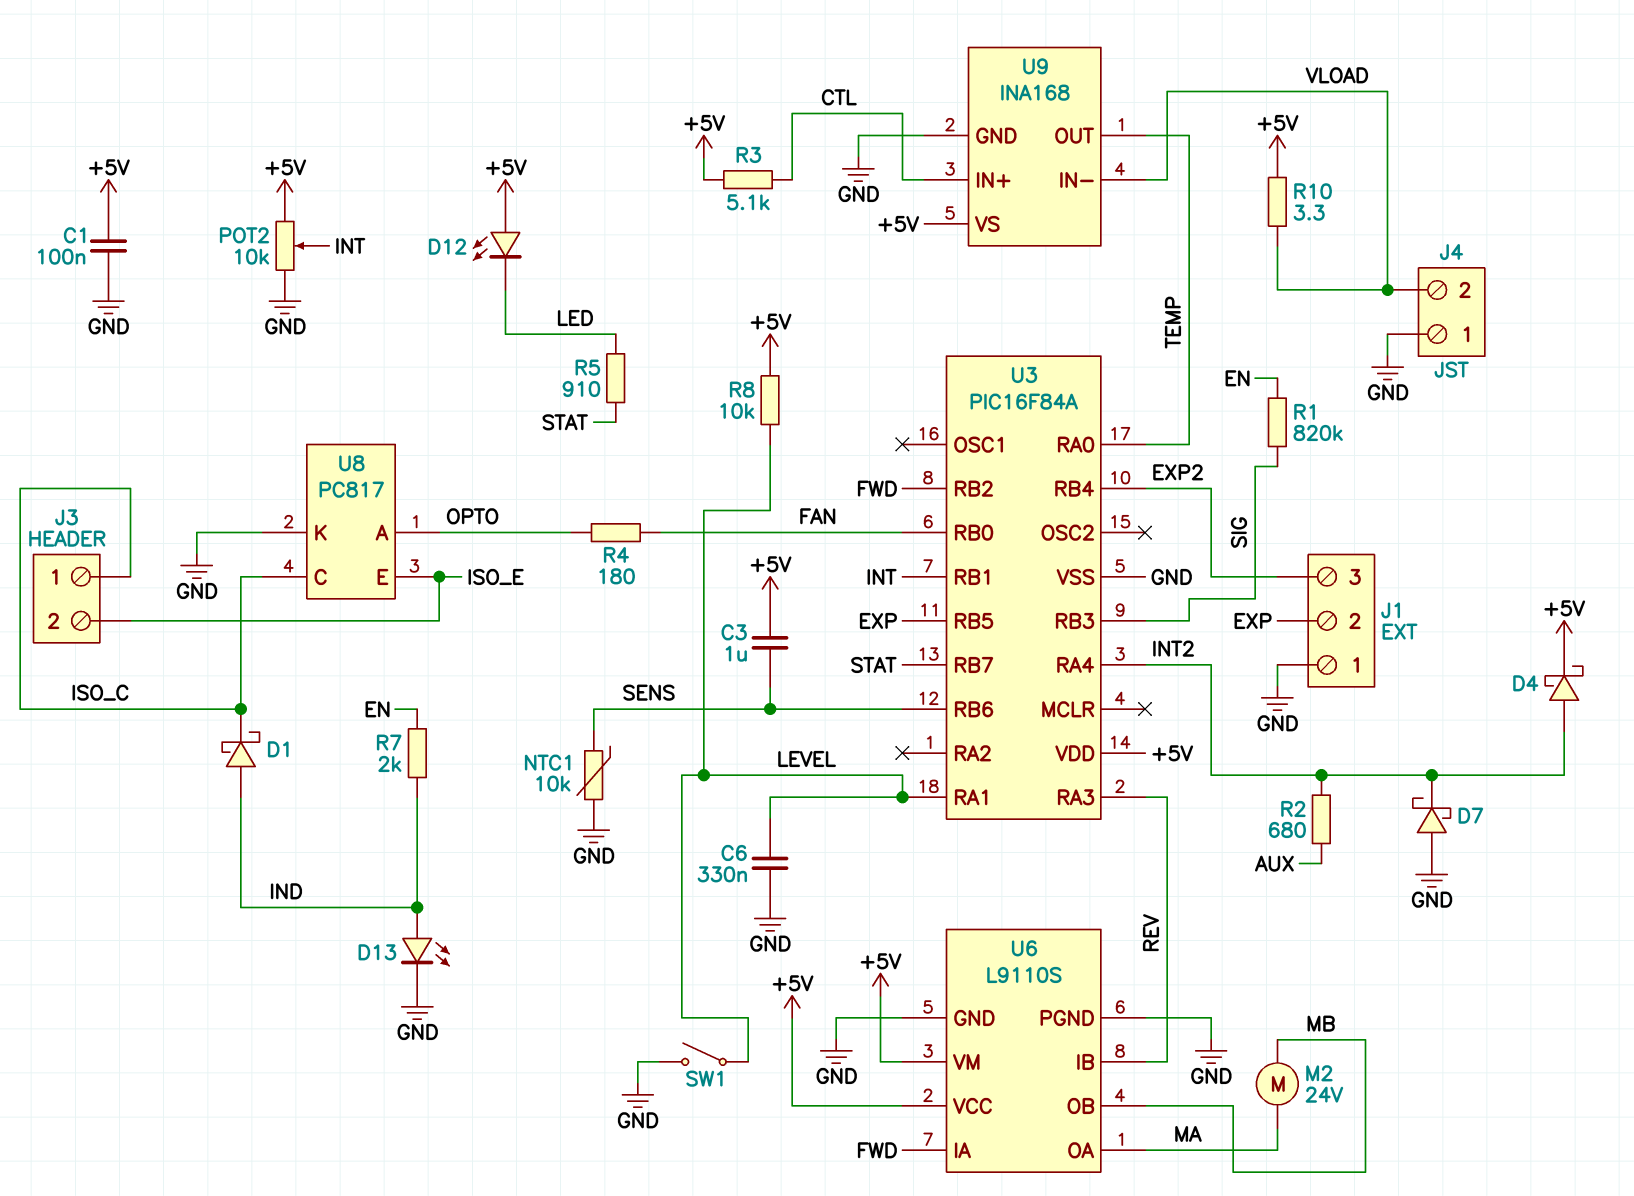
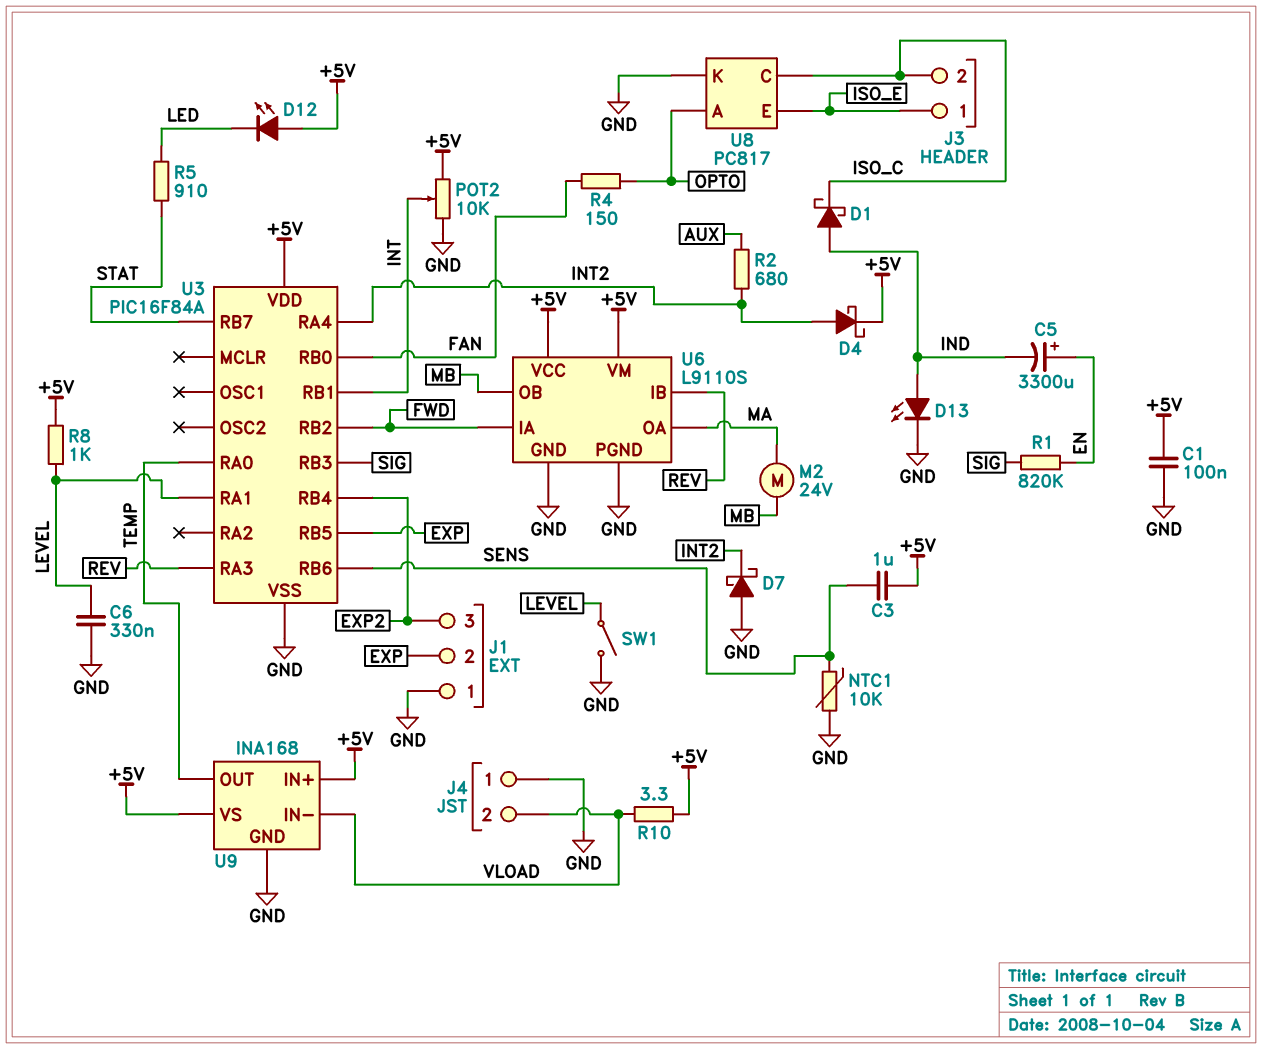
C5: none -> 3300uF (plus EN, minus IND)
J3 pin 1: ISO_C -> ISO_E
J3 pin 2: ISO_E -> ISO_C
R3: 5.1k (+5V, CTL) -> none
R4: 180 (FAN, OPTO) -> 150 (FAN, OPTO)
R7: 2k (EN, IND) -> none
R8: 10k (+5V, LEVEL) -> 1k (+5V, LEVEL)
U9 pin IN+: CTL -> +5V

